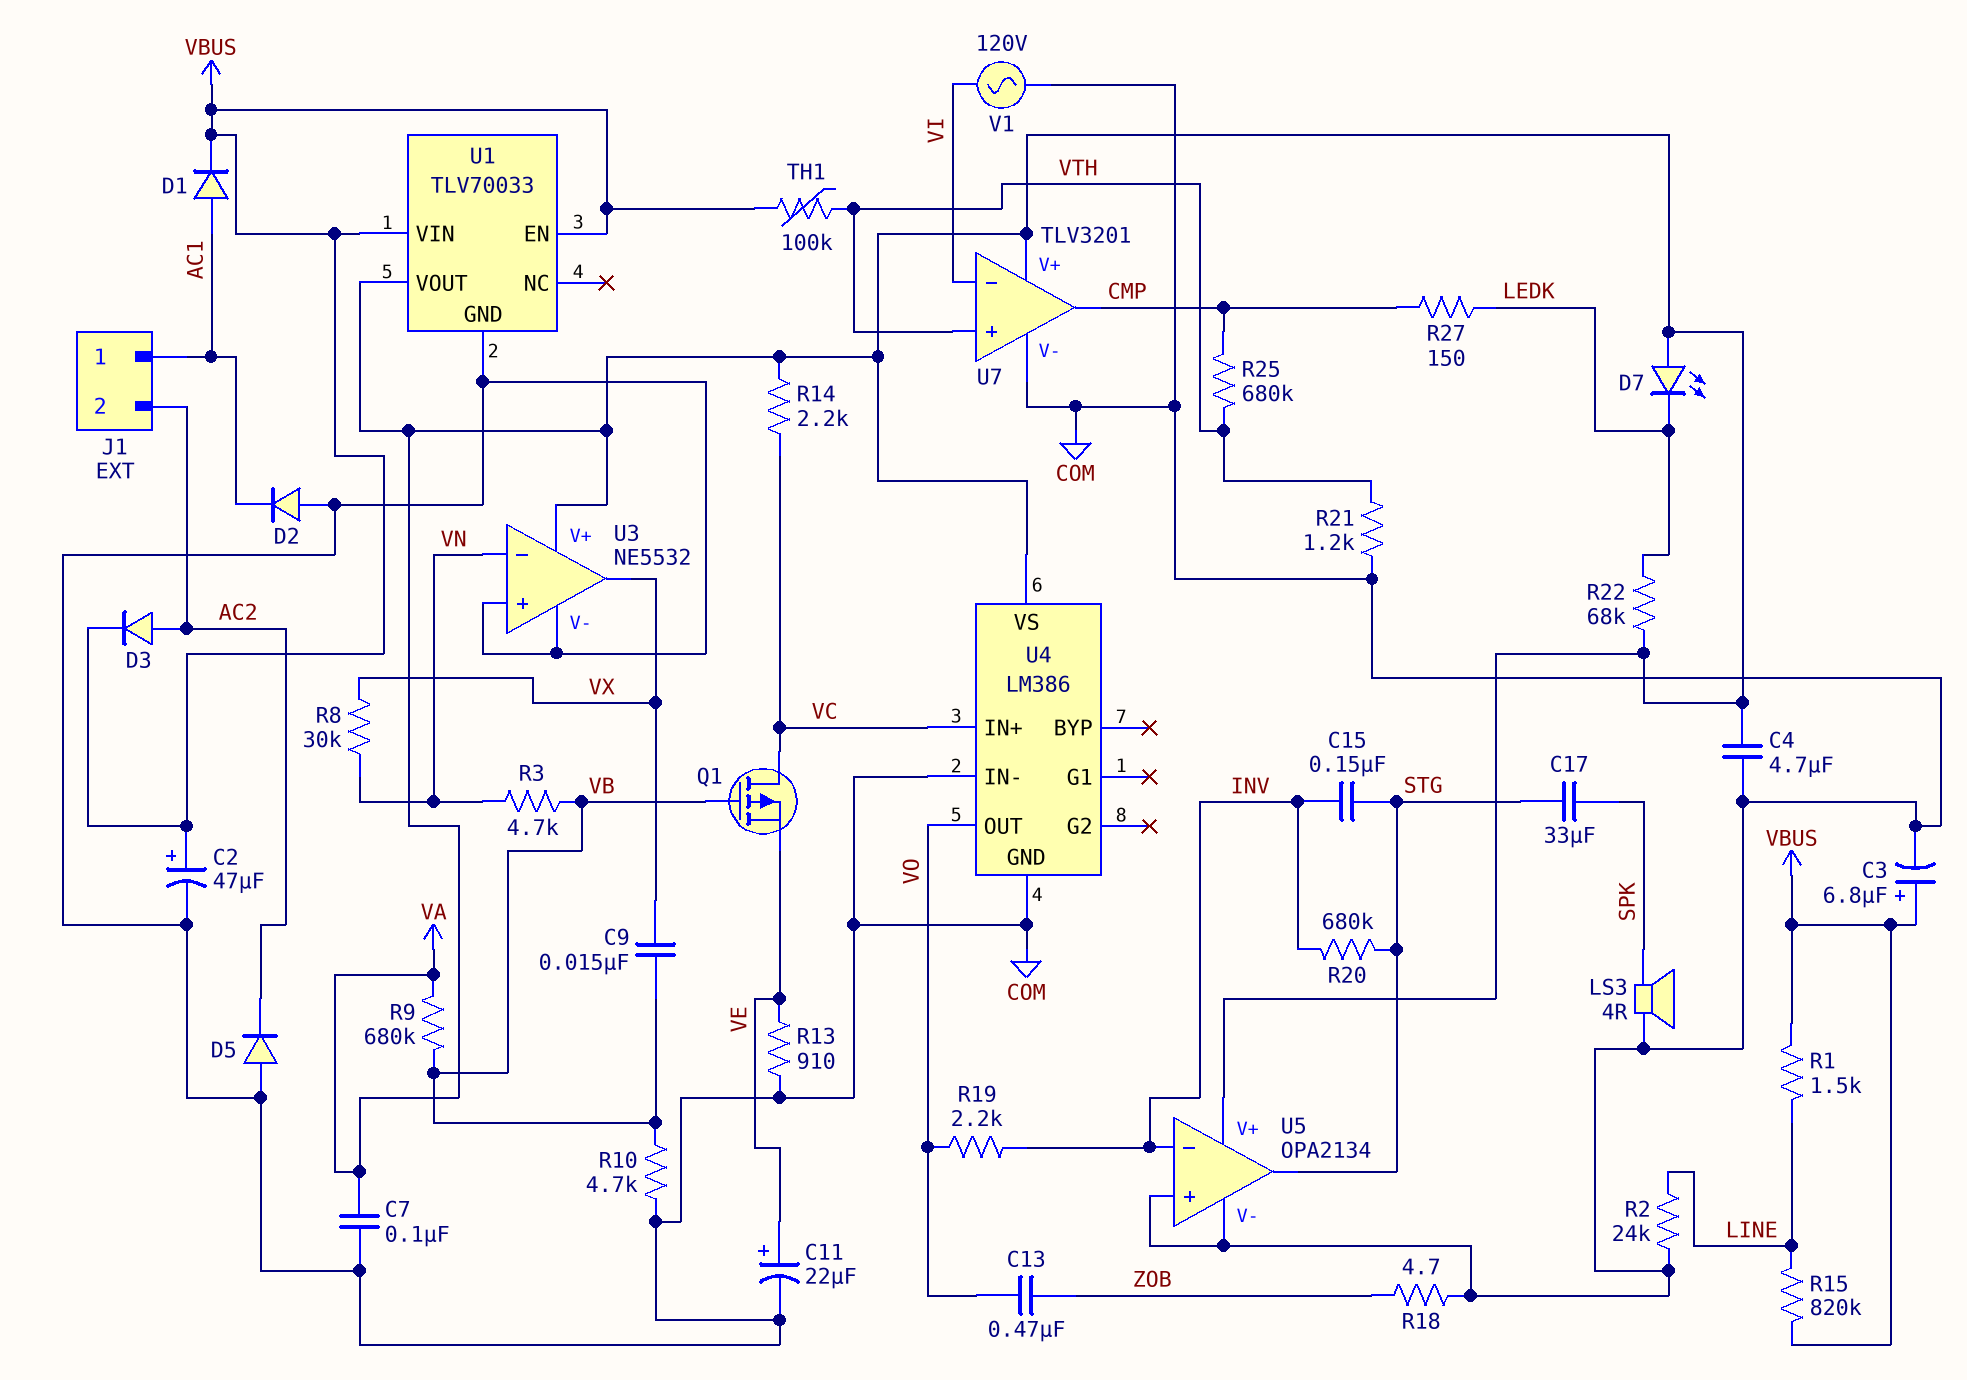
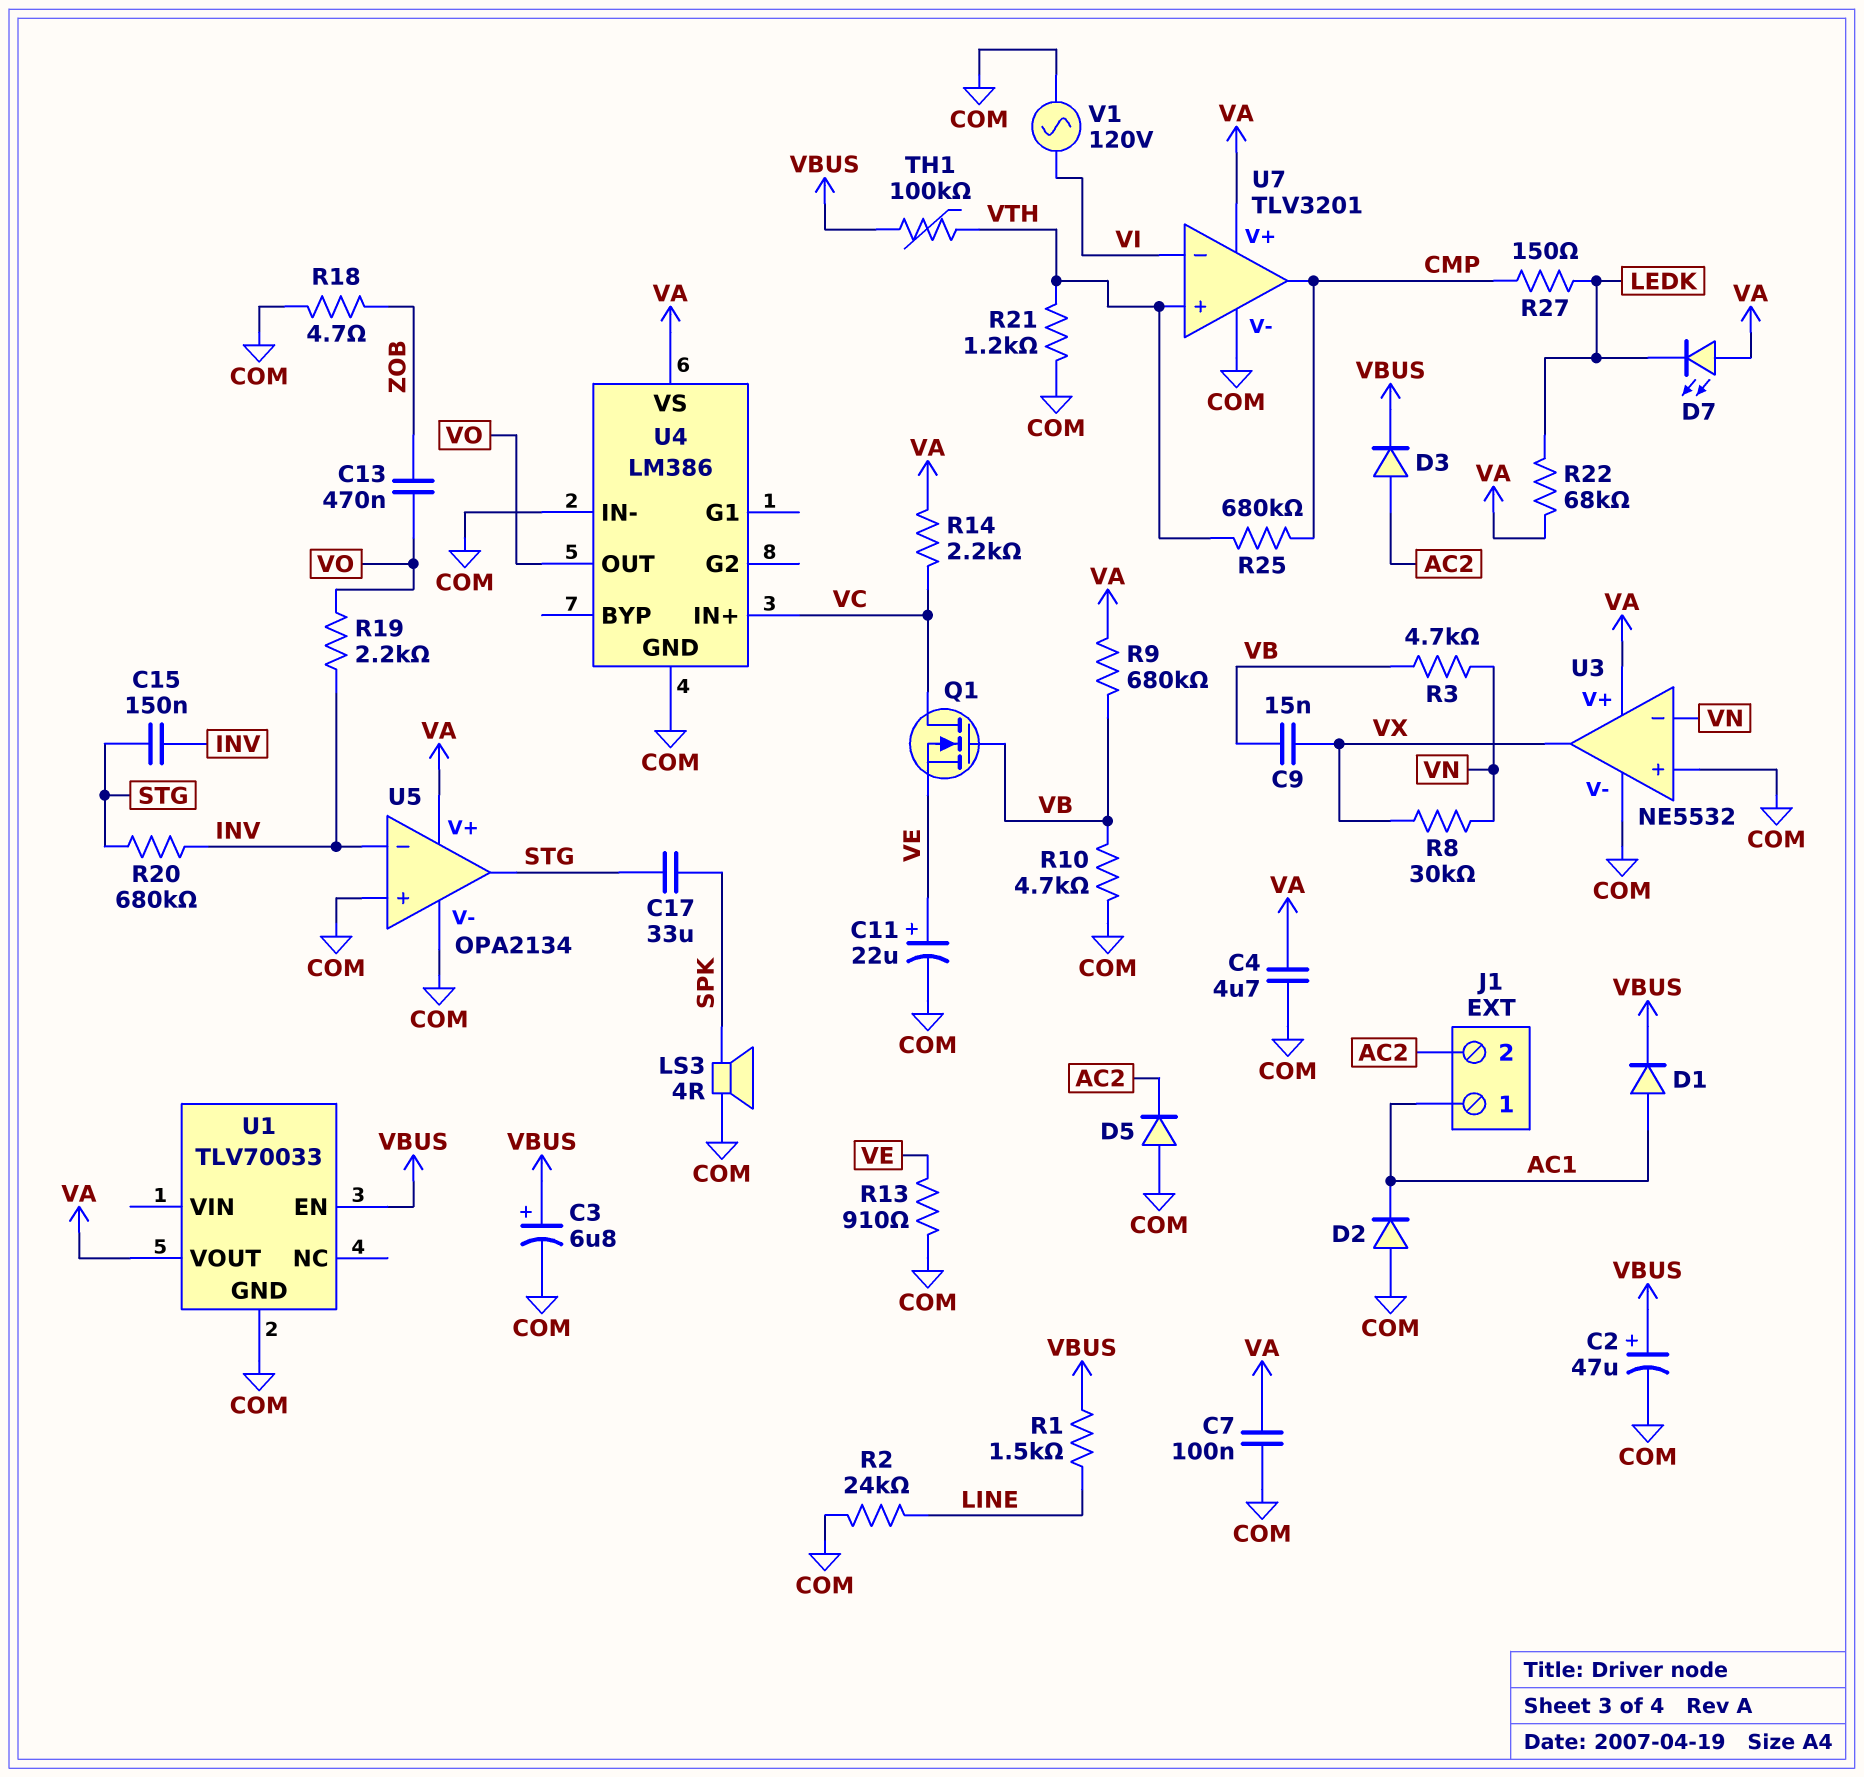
Q1: PMOS (G VB, D VC, S VE) -> NMOS (G VB, D VC, S VE)
R15: 820k (LINE, VBUS) -> none
U1 pin VIN: VBUS -> none

